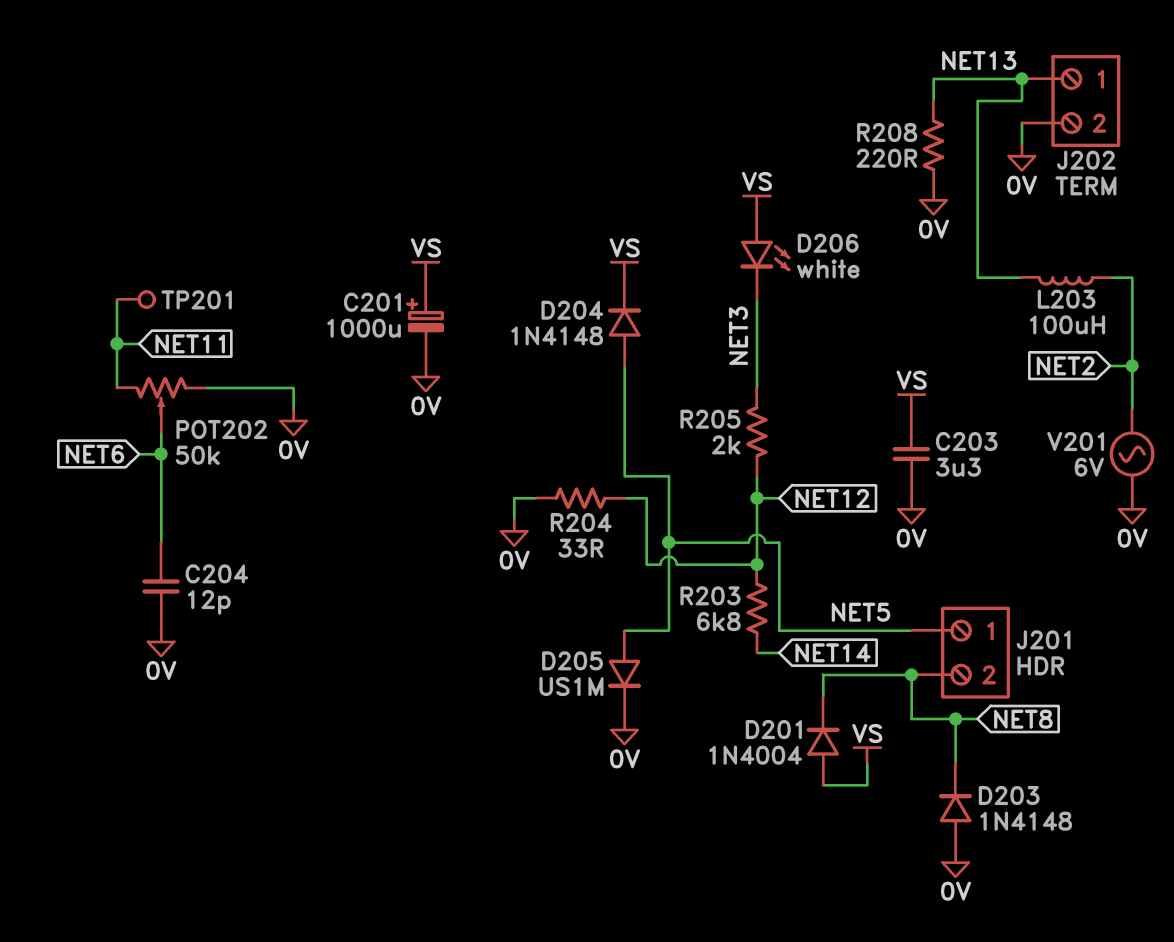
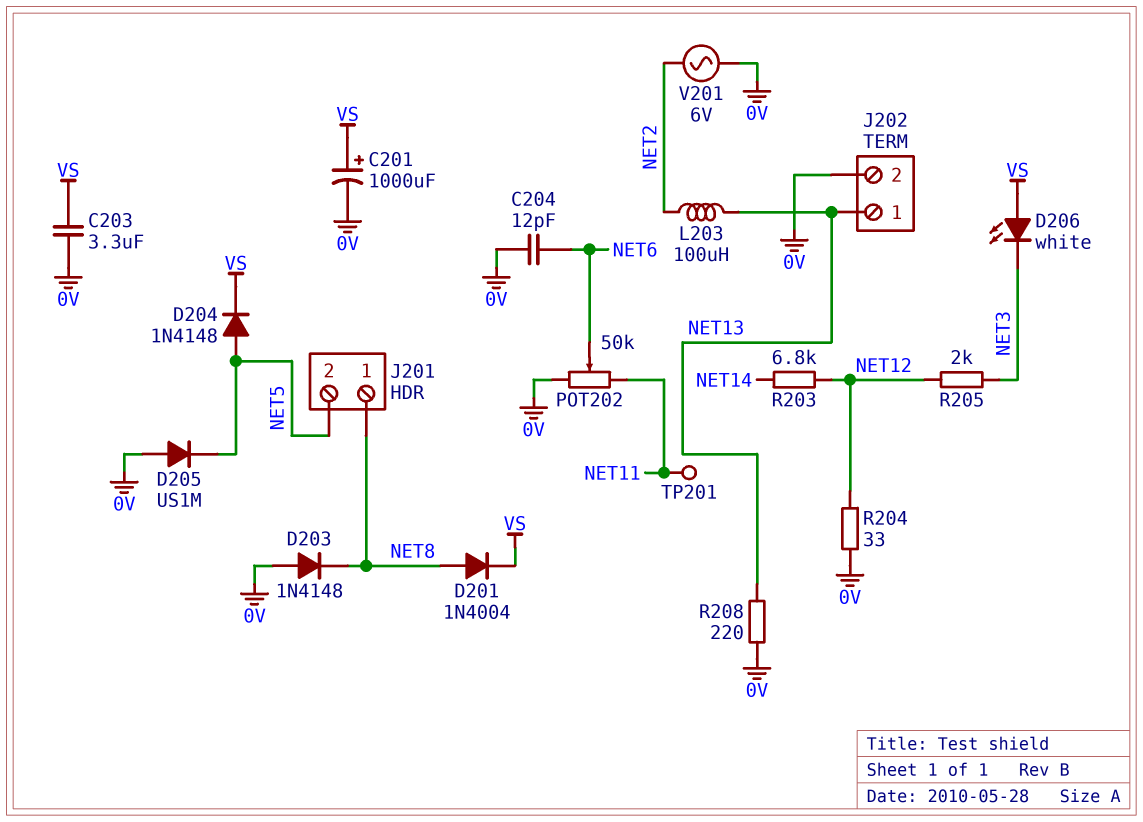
D201: diode 1N4004 (A VS, K NET8) -> diode 1N4004 (A NET8, K VS)
D205: diode US1M (A NET5, K 0V) -> diode US1M (A 0V, K NET5)
J201 pin 1: NET5 -> NET8
J201 pin 2: NET8 -> NET5

